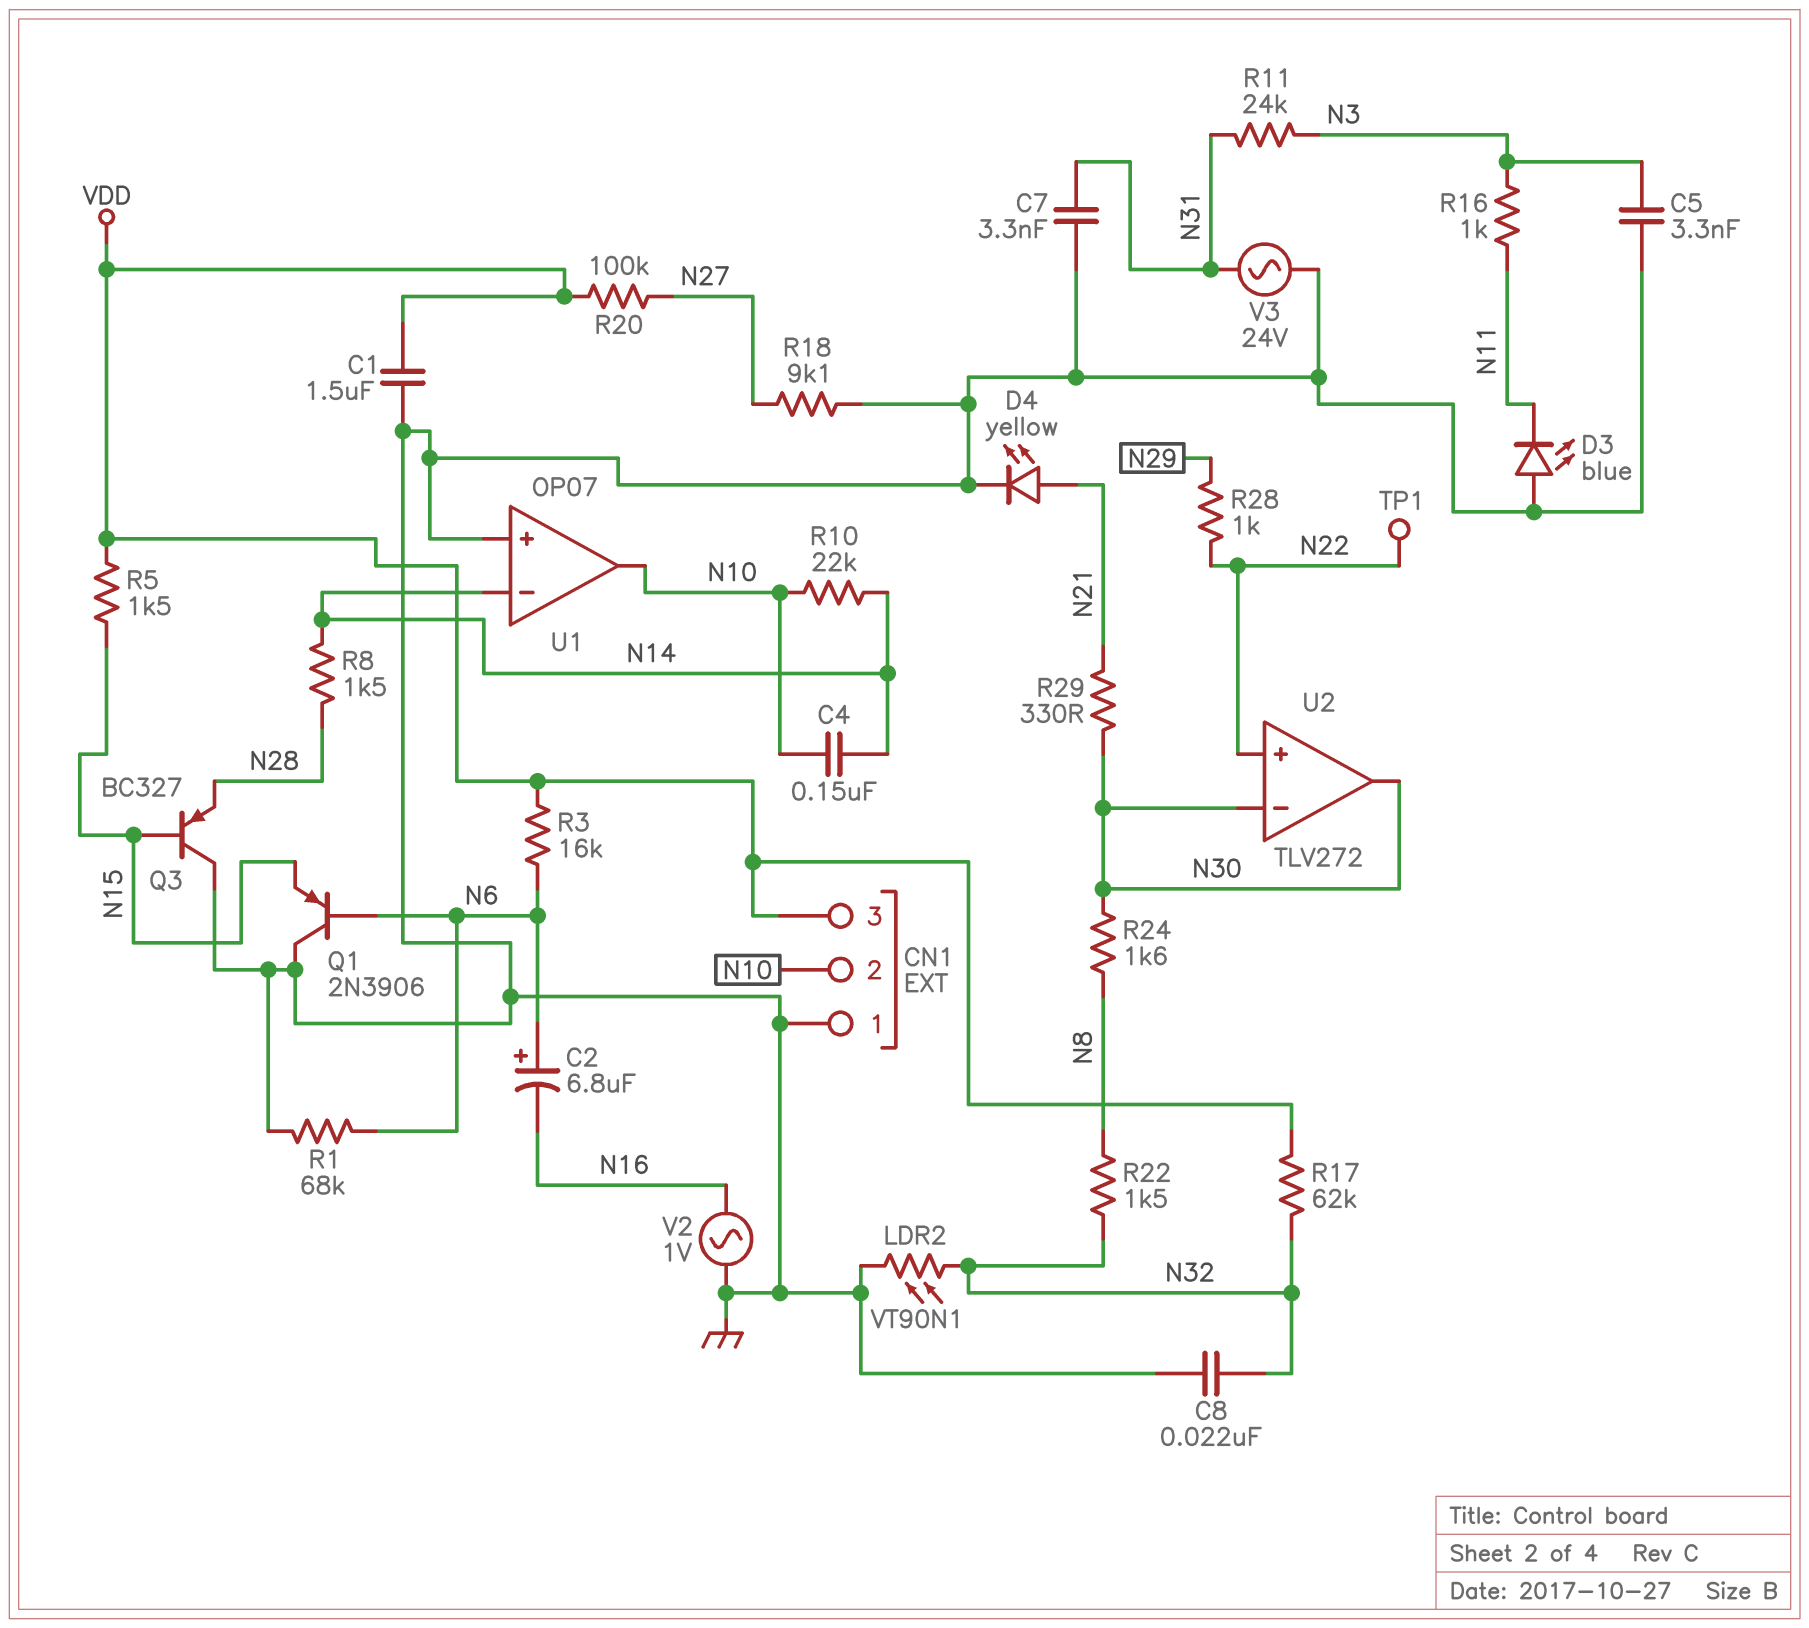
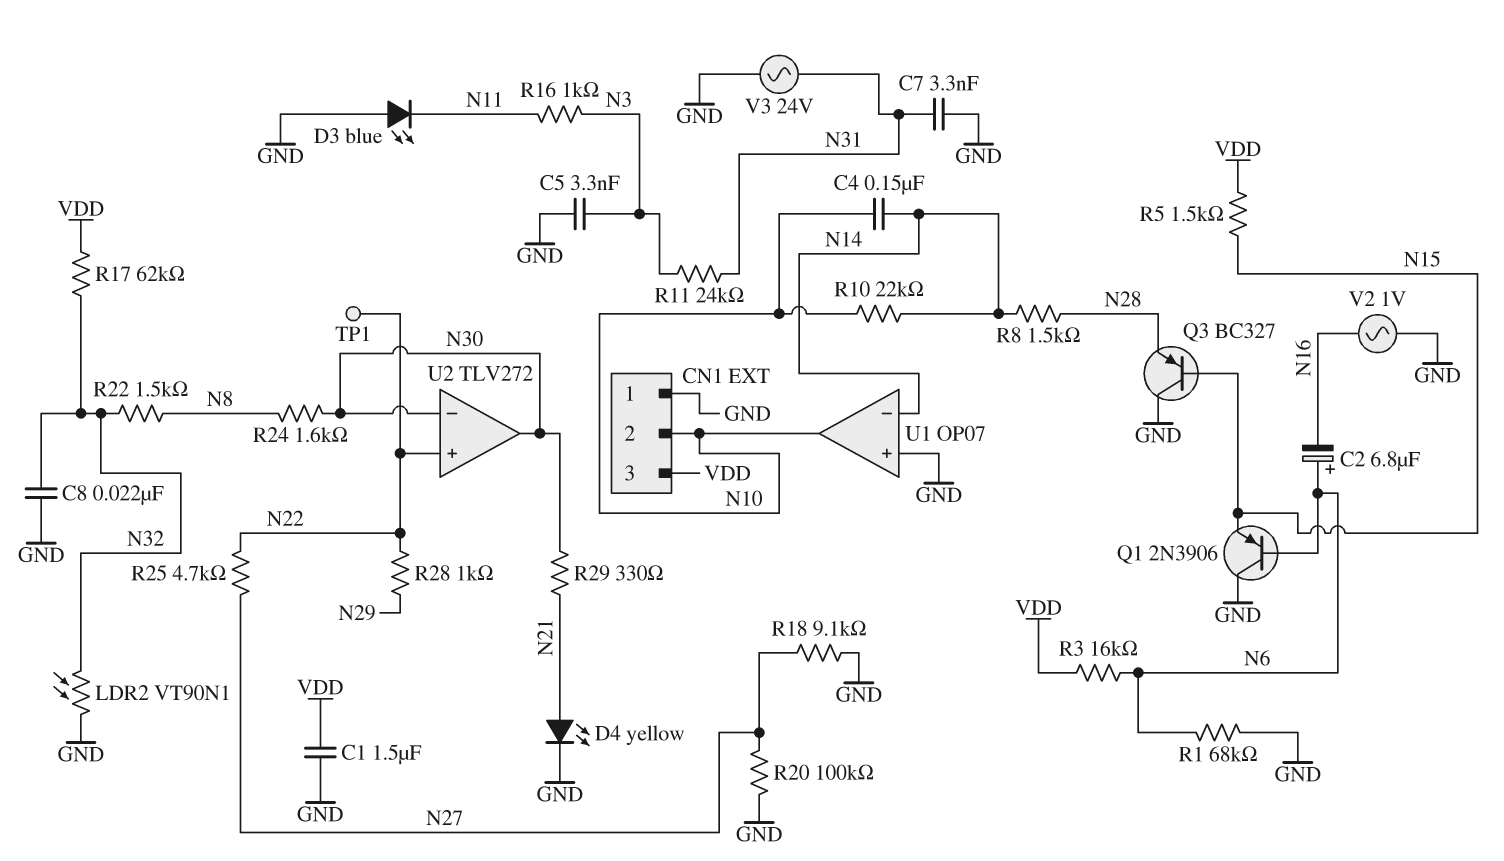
R20: 100k (N27, VDD) -> 100k (GND, N27)
R25: none -> 4.7k (N22, N27)

